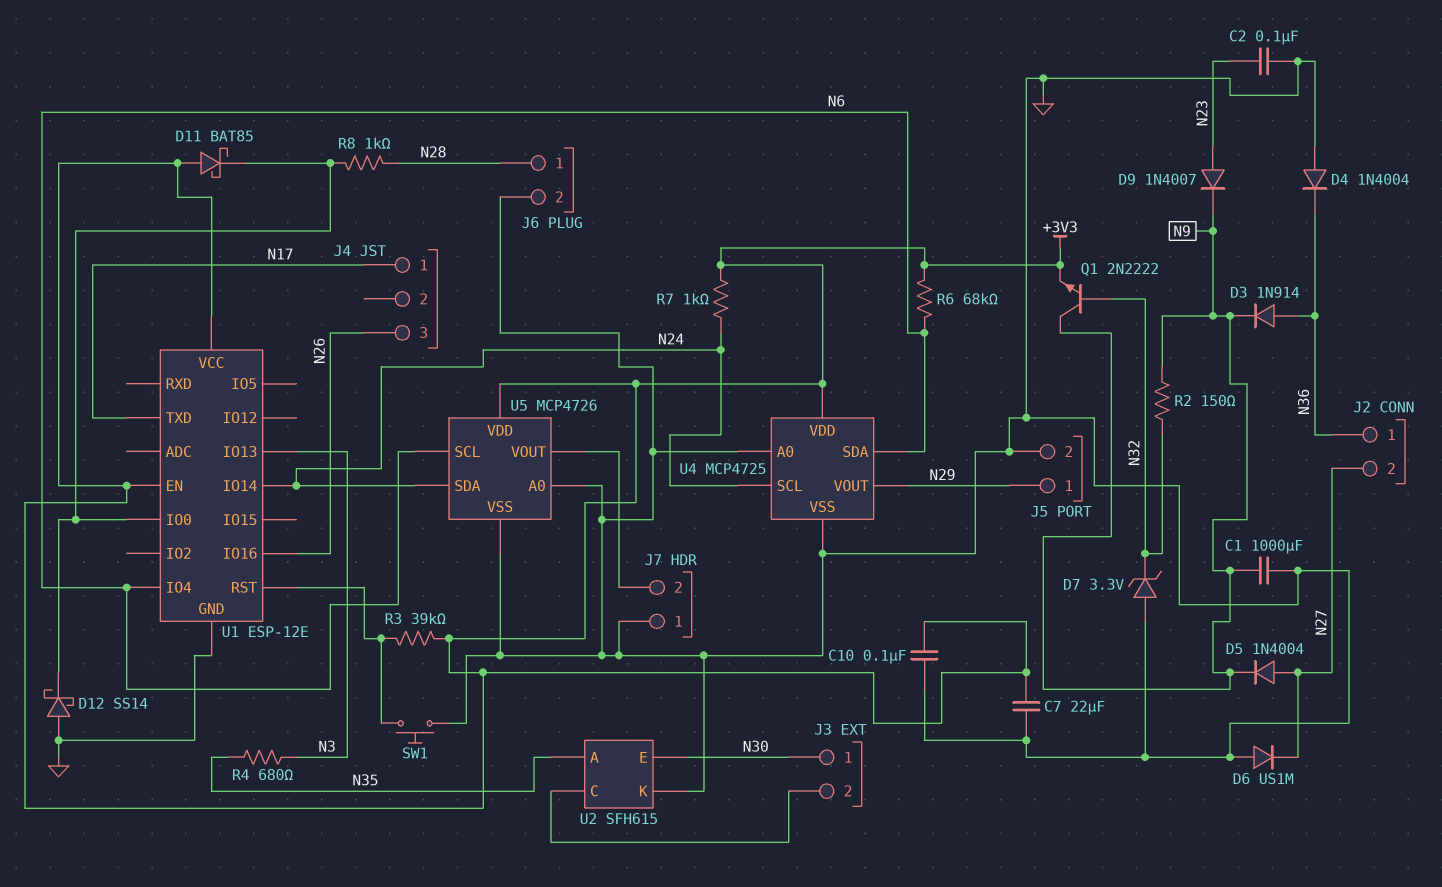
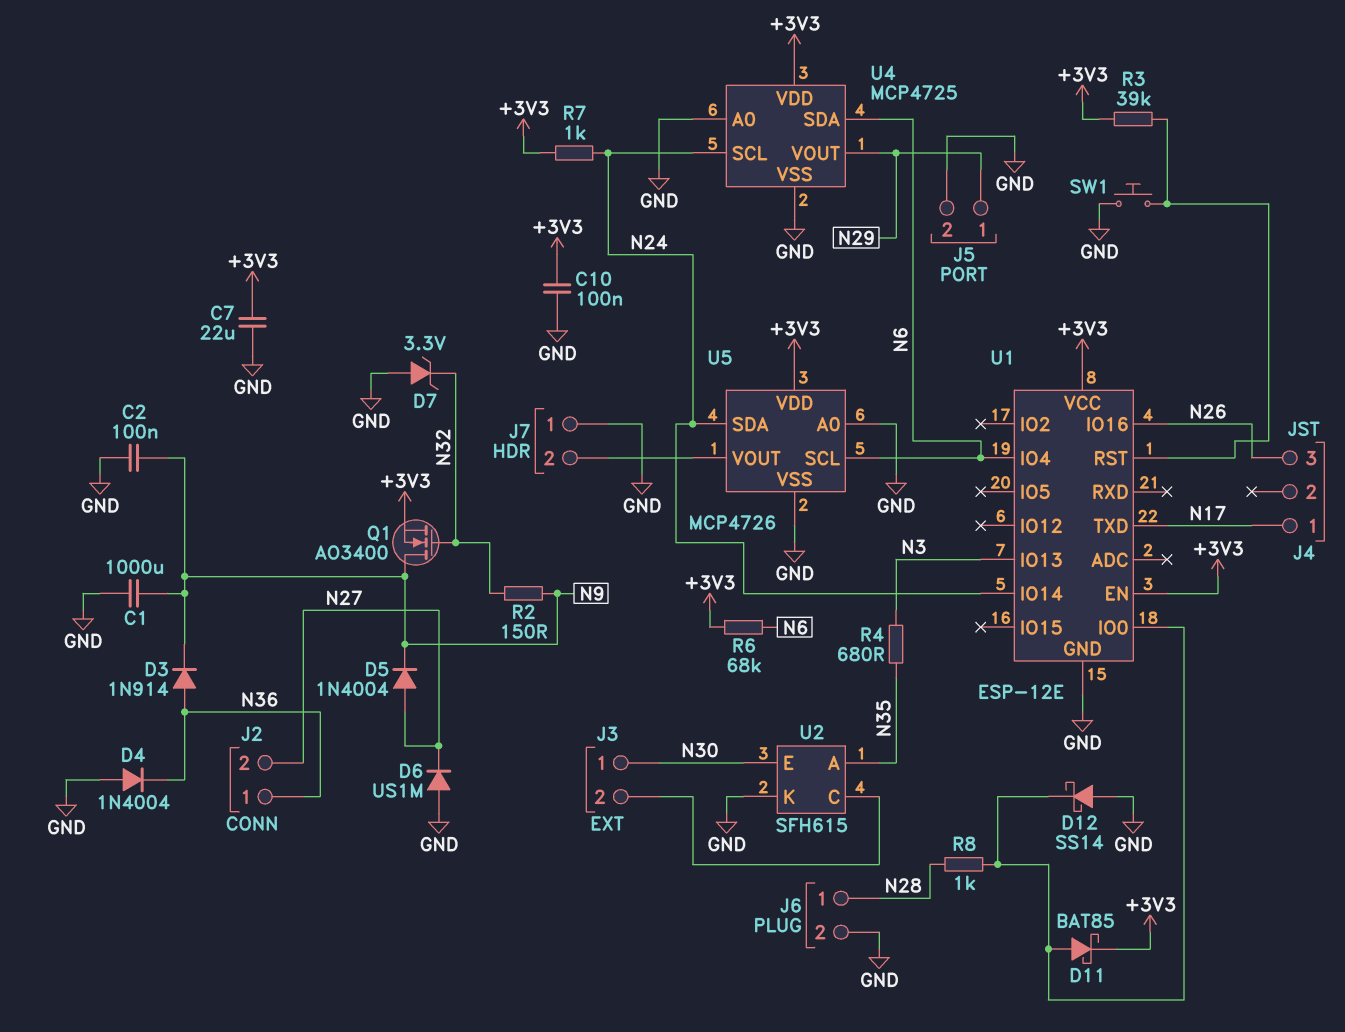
C2: 100nF (GND, N23) -> 100nF (GND, N9)
D9: diode 1N4007 (A N23, K N9) -> none
D11: schottky BAT85 (A +3V3, K U1/IO0) -> schottky BAT85 (A U1/IO0, K +3V3)
Q1: NPN 2N2222 (B N32, C N9, E +3V3) -> NMOS AO3400 (G N32, D N9, S +3V3)

